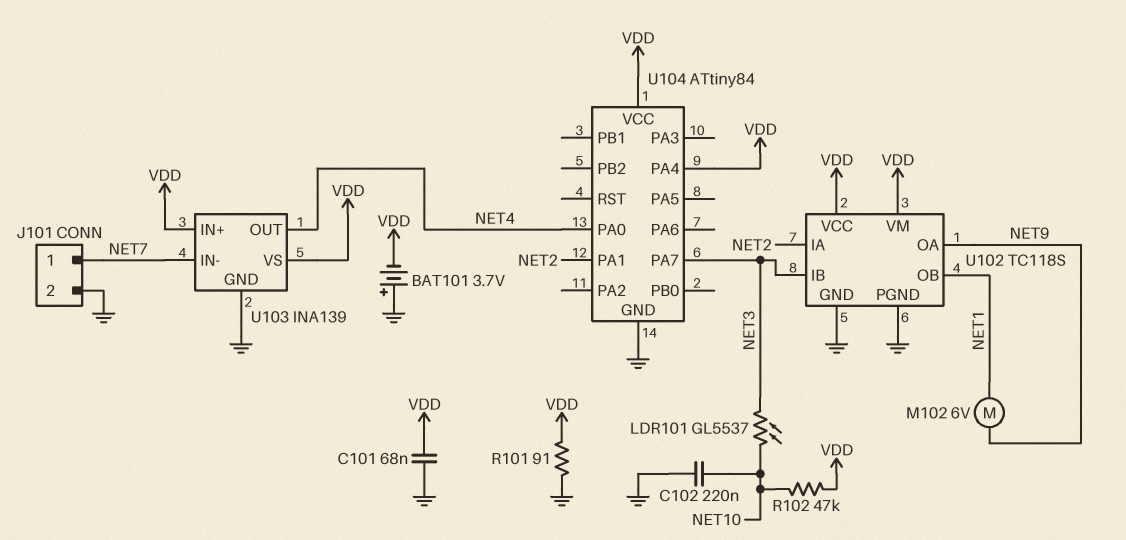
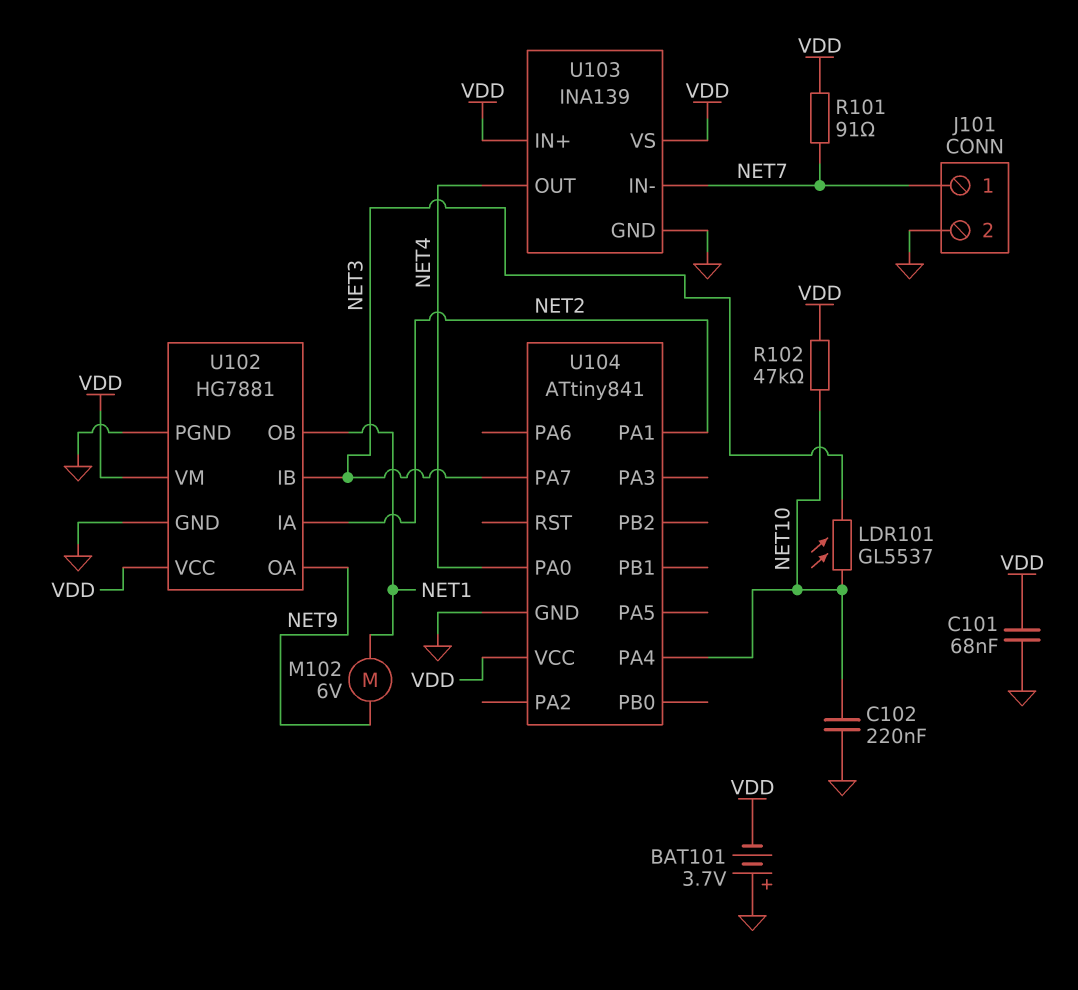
R101: 91 (GND, VDD) -> 91 (NET7, VDD)
U102: TC118S -> HG7881
U104: ATtiny84 -> ATtiny841
U104 pin PA4: VDD -> NET10

